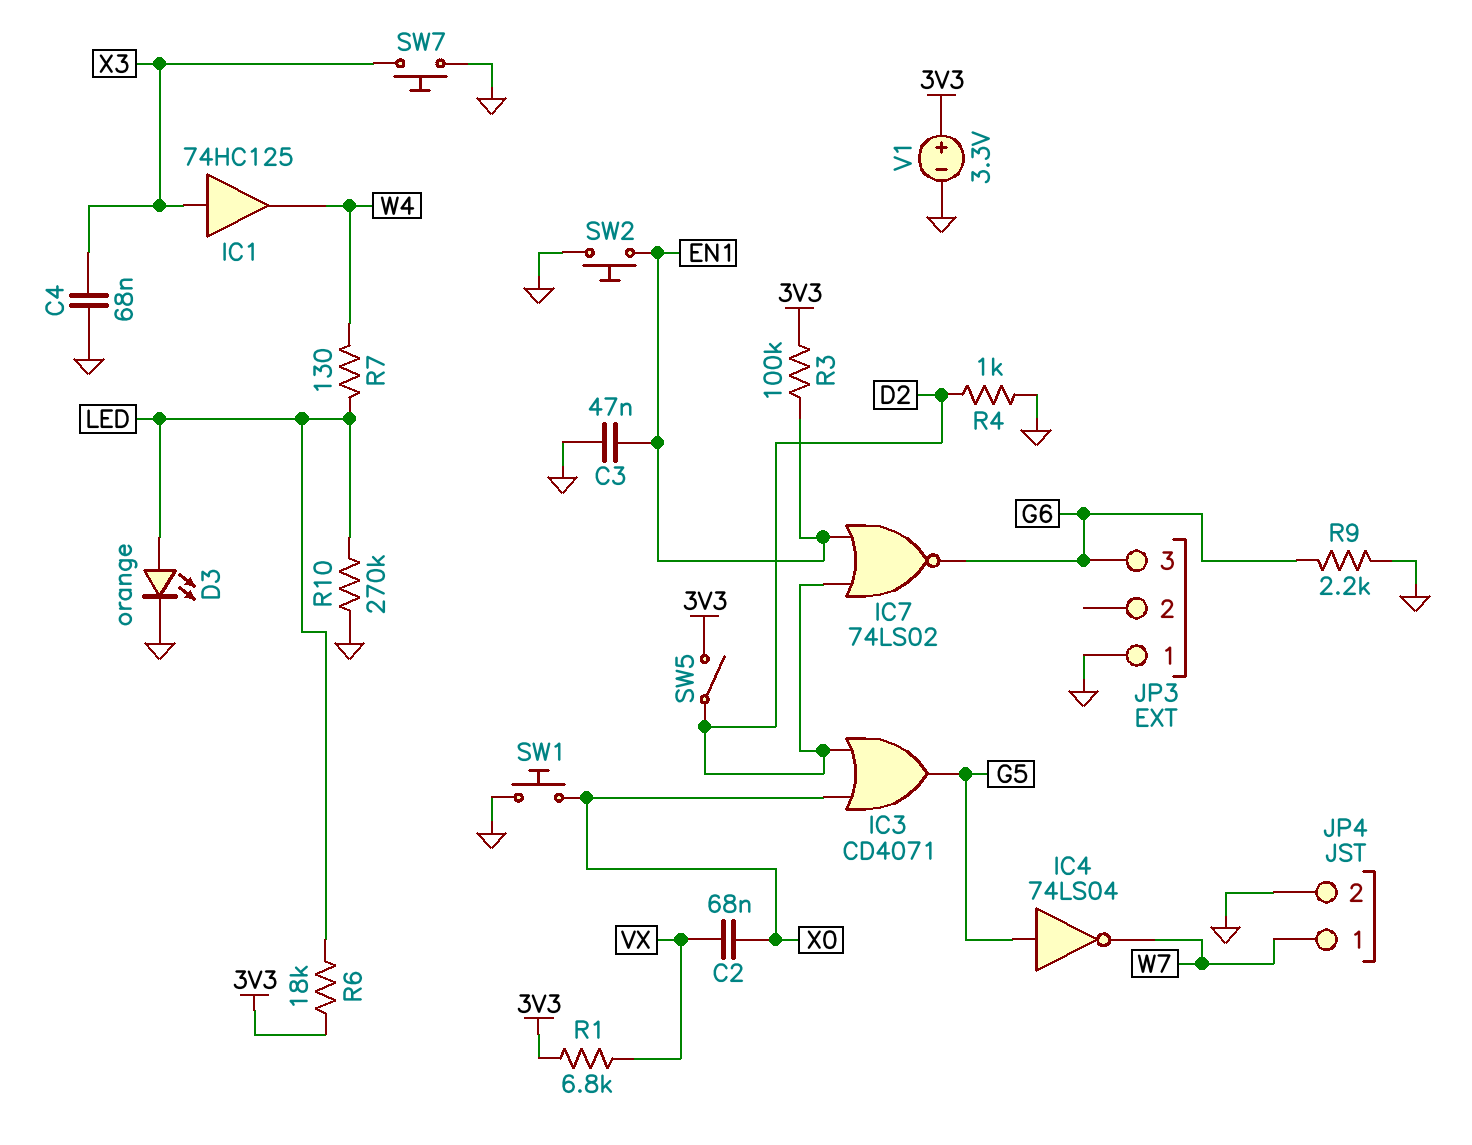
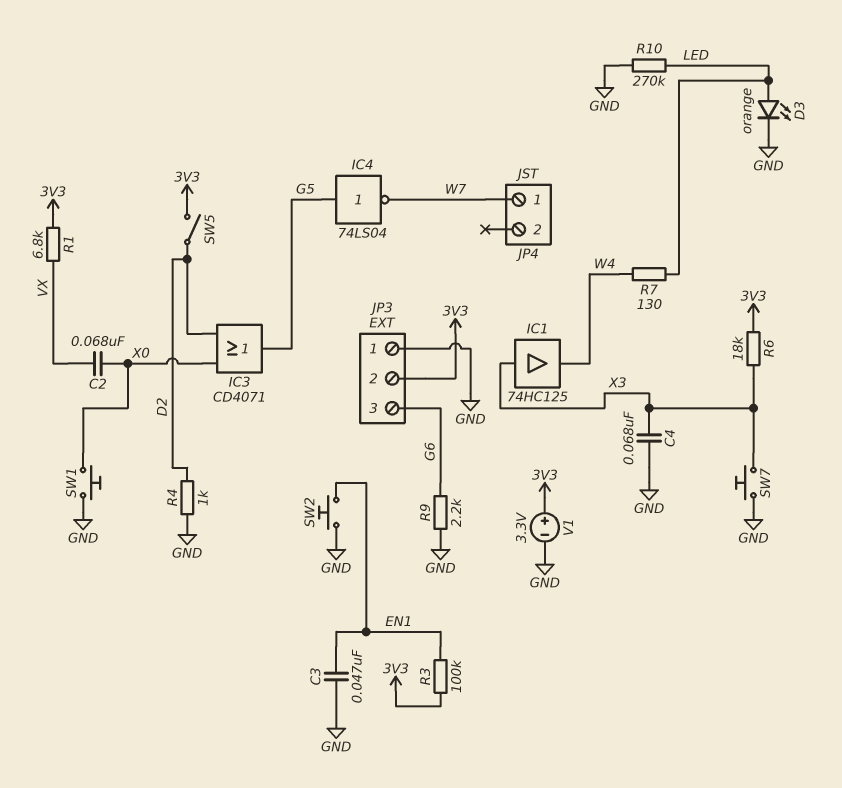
IC7: NOR 74LS02 (in D2, in EN1, out G6) -> none
JP3 pin 2: none -> 3V3
JP4 pin 2: GND -> none
R6: 18k (3V3, LED) -> 18k (3V3, X3)

